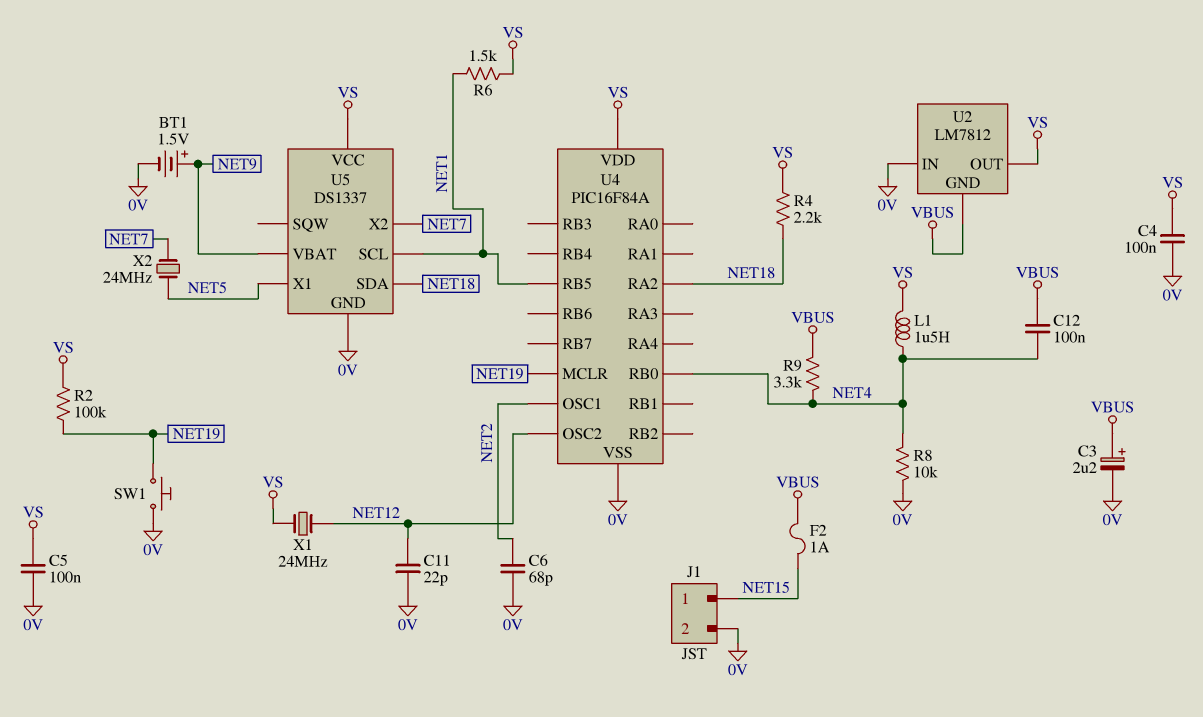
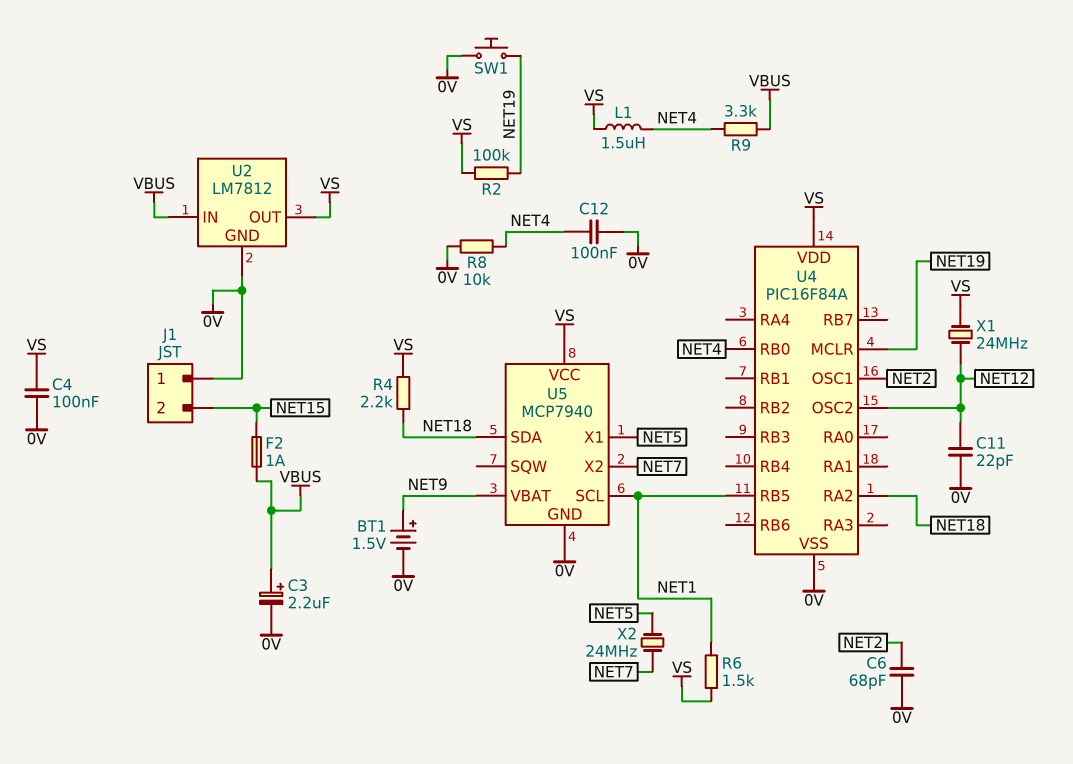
C5: 100nF (0V, VS) -> none
C12: 100nF (NET4, VBUS) -> 100nF (0V, NET4)
J1 pin 1: NET15 -> 0V
J1 pin 2: 0V -> NET15
U2 pin GND: VBUS -> 0V
U2 pin IN: 0V -> VBUS
U5: DS1337 -> MCP7940

